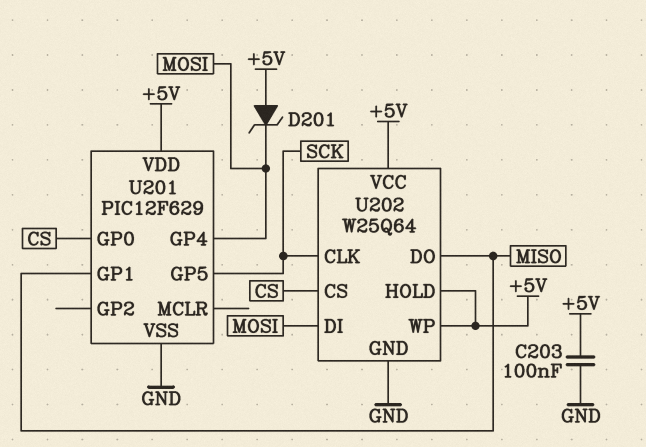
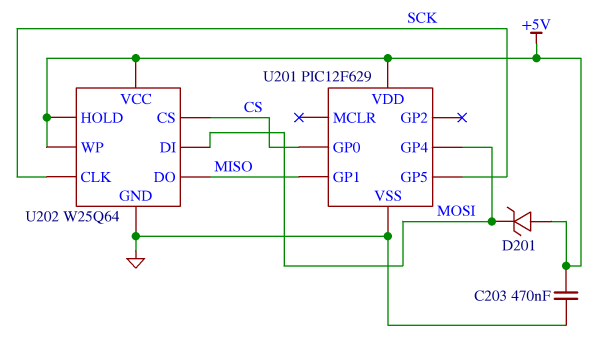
C203: 100nF (+5V, GND) -> 470nF (+5V, GND)

